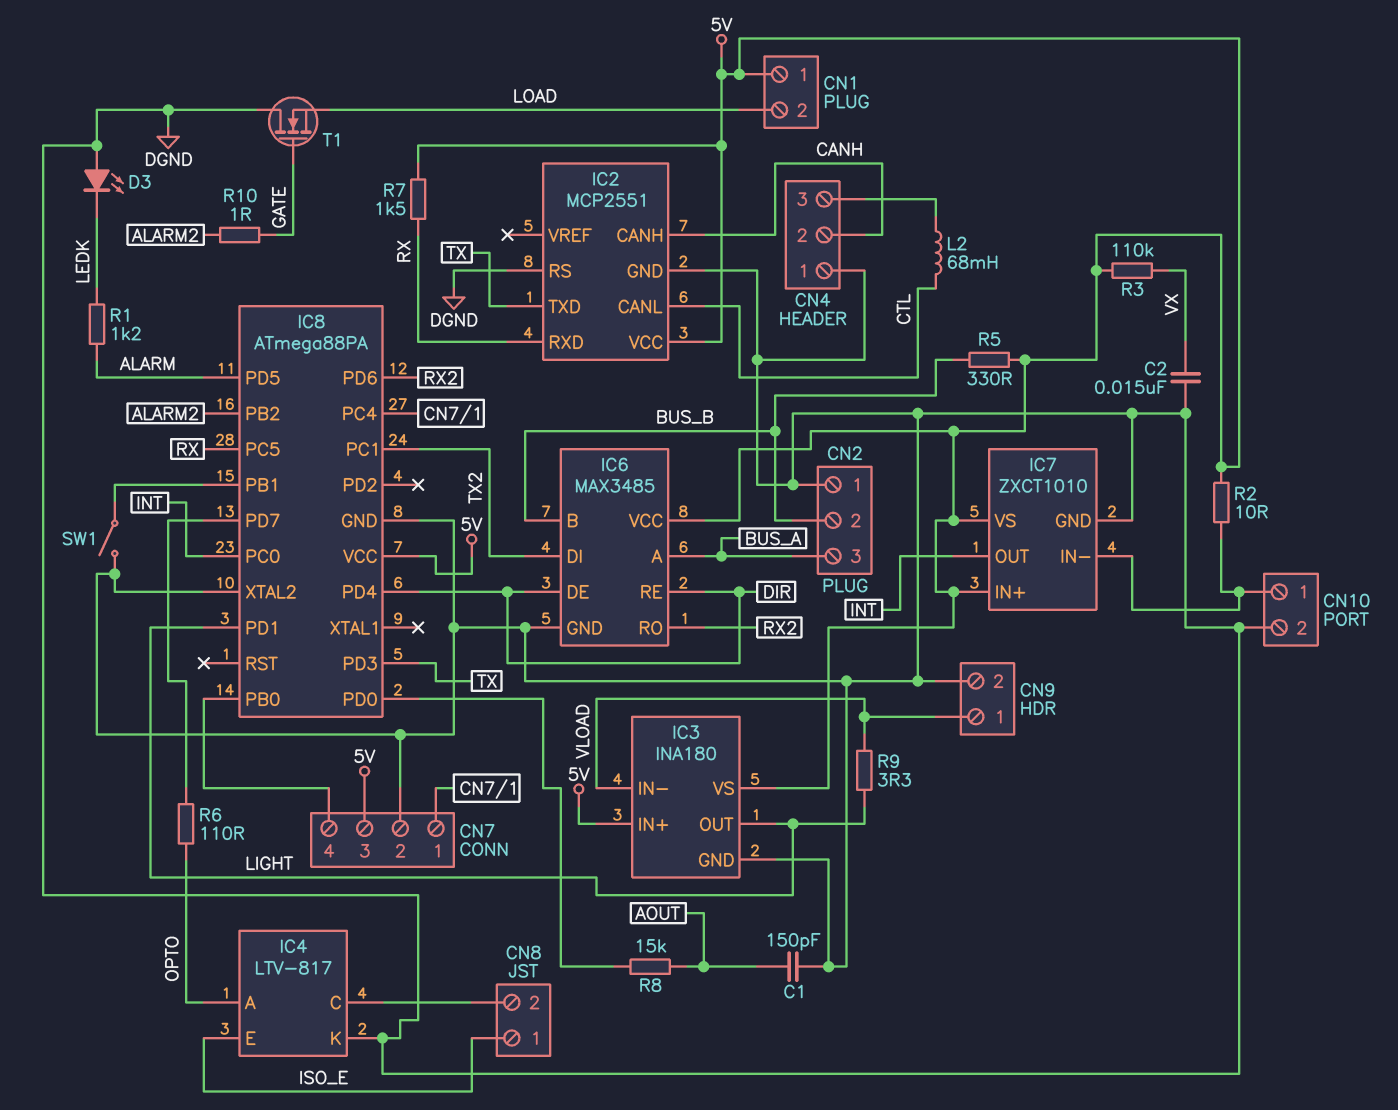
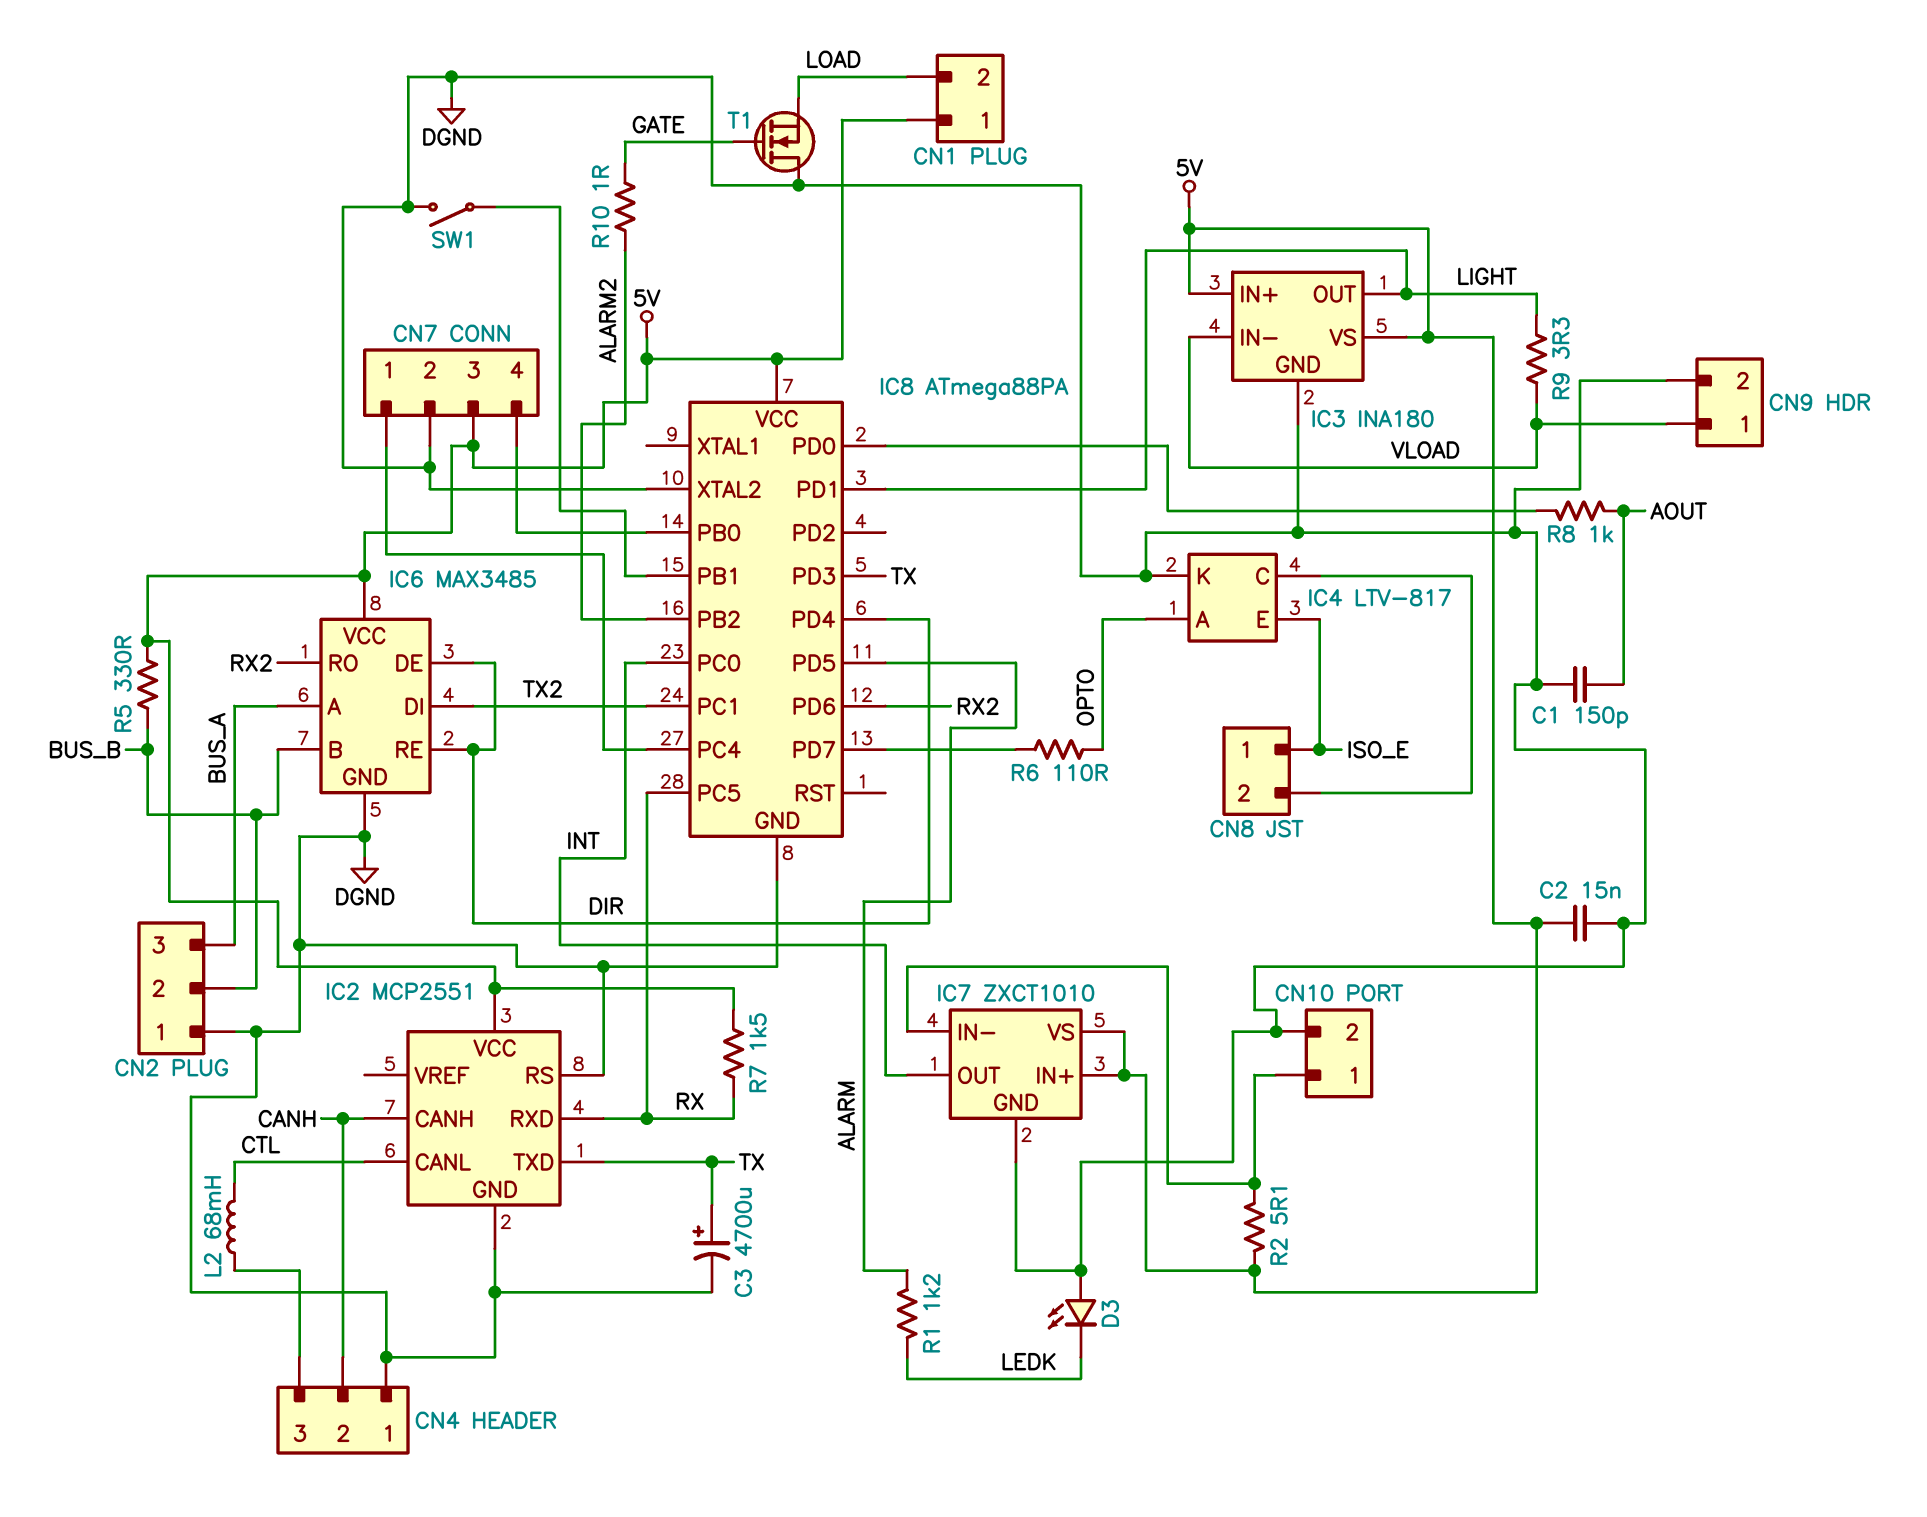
C2: 15nF (DGND, VX) -> 15nF (5V, DGND)
C3: none -> 4700uF (plus TX, minus DGND)
R2: 10 (5V, CN10/1) -> 5.1 (5V, CN10/1)
R3: 110k (5V, VX) -> none
R8: 15k (AOUT, IC8/PD0) -> 1k (AOUT, IC8/PD0)

